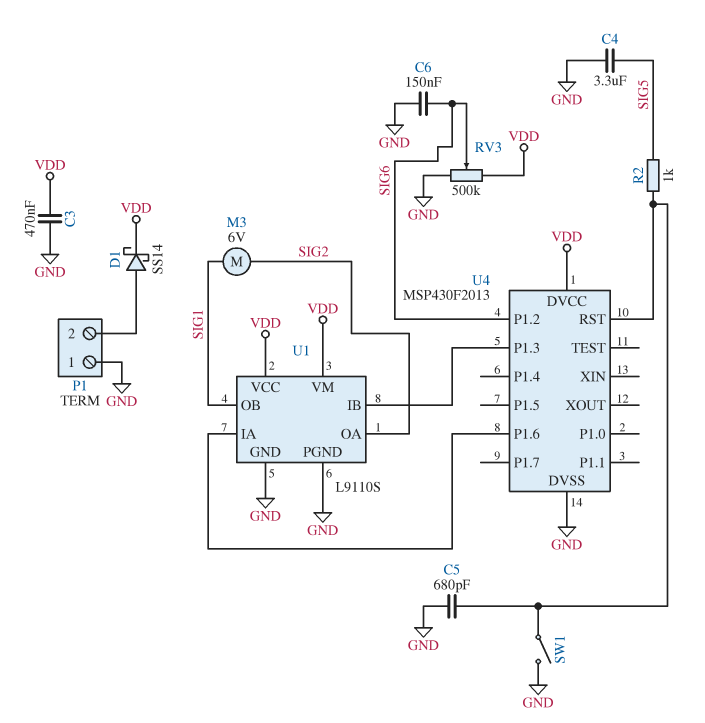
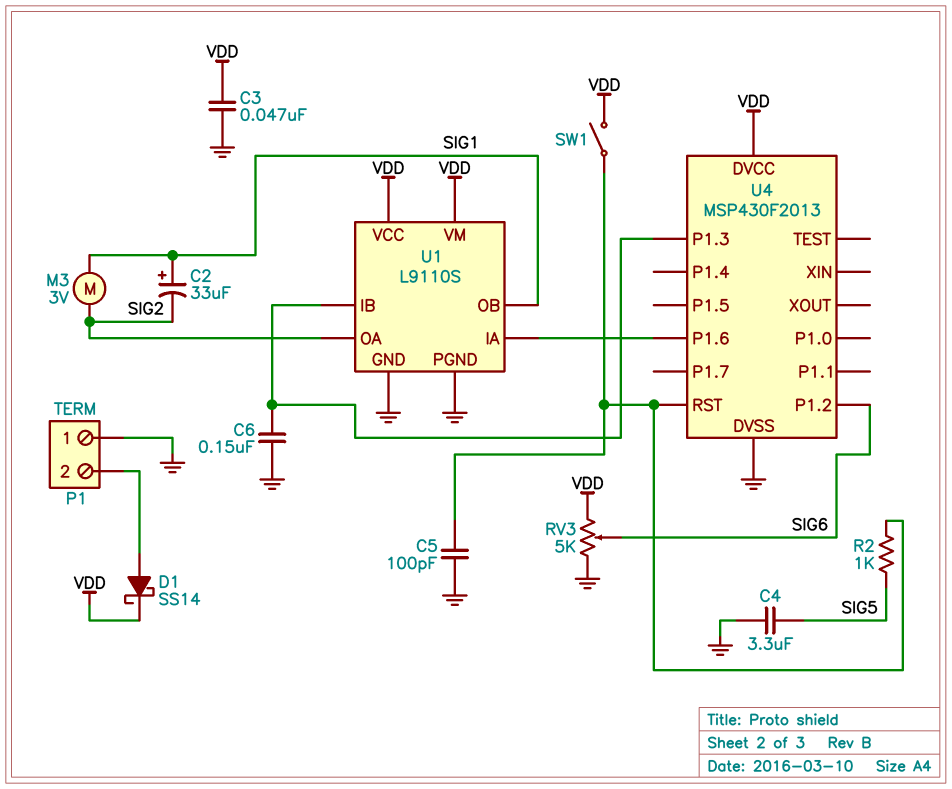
C2: none -> 33uF (plus SIG1, minus SIG2)
C3: 470nF (GND, VDD) -> 47nF (GND, VDD)
C5: 680pF (GND, U4/RST) -> 100pF (GND, U4/RST)
C6: 150nF (GND, SIG6) -> 150nF (GND, U1/IB)
M3: motor 6V (SIG1, SIG2) -> motor 3V (SIG1, SIG2)
RV3: 500k (GND, VDD, wiper SIG6) -> 5k (GND, VDD, wiper SIG6)
SW1: switch (GND, U4/RST) -> switch (U4/RST, VDD)

